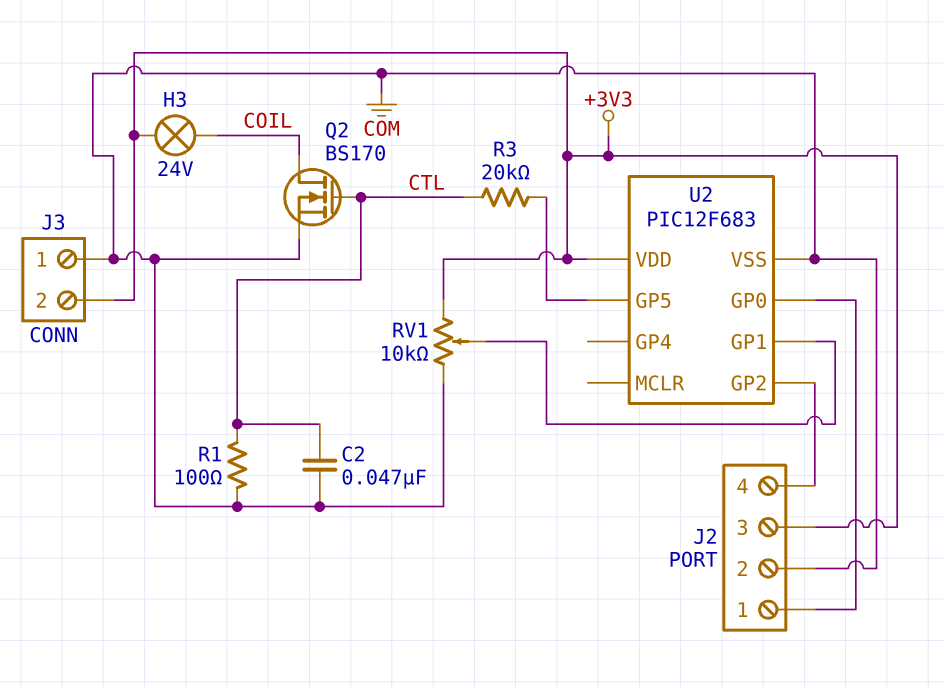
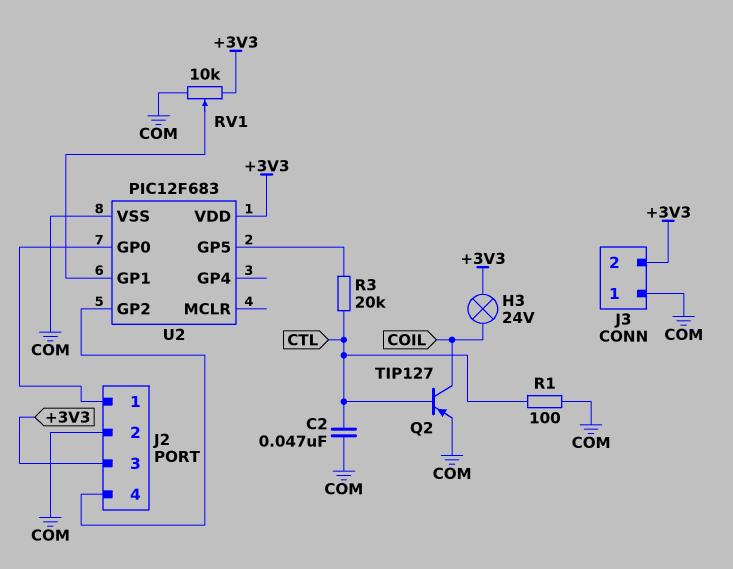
Q2: NMOS BS170 (G CTL, D COIL, S COM) -> PNP TIP127 (B CTL, C COIL, E COM)

